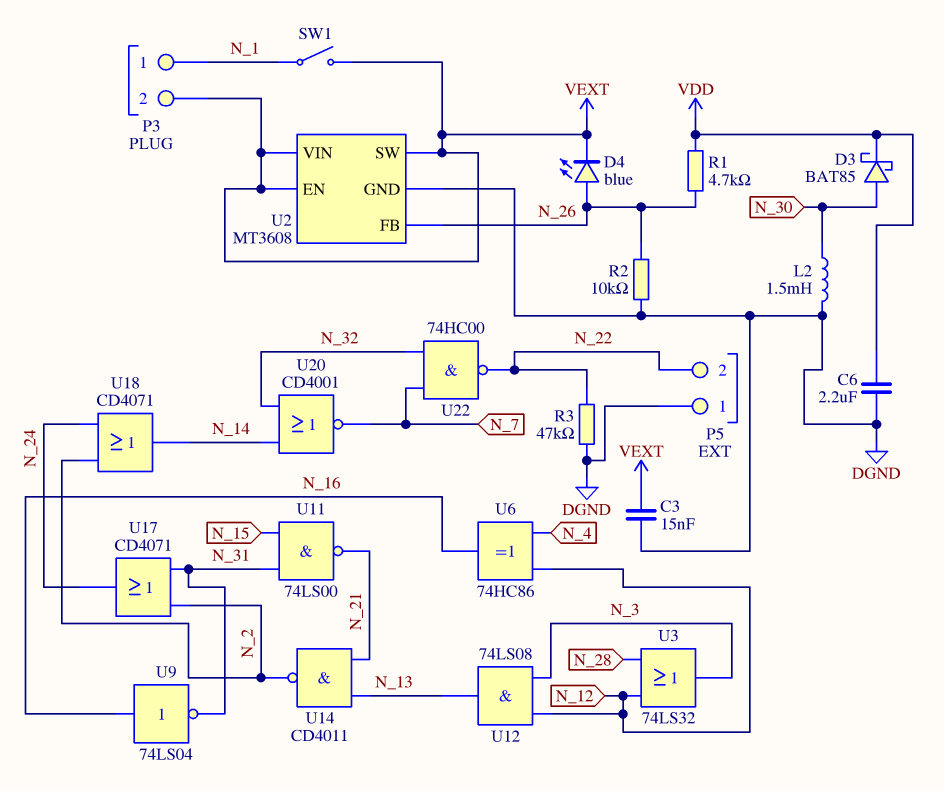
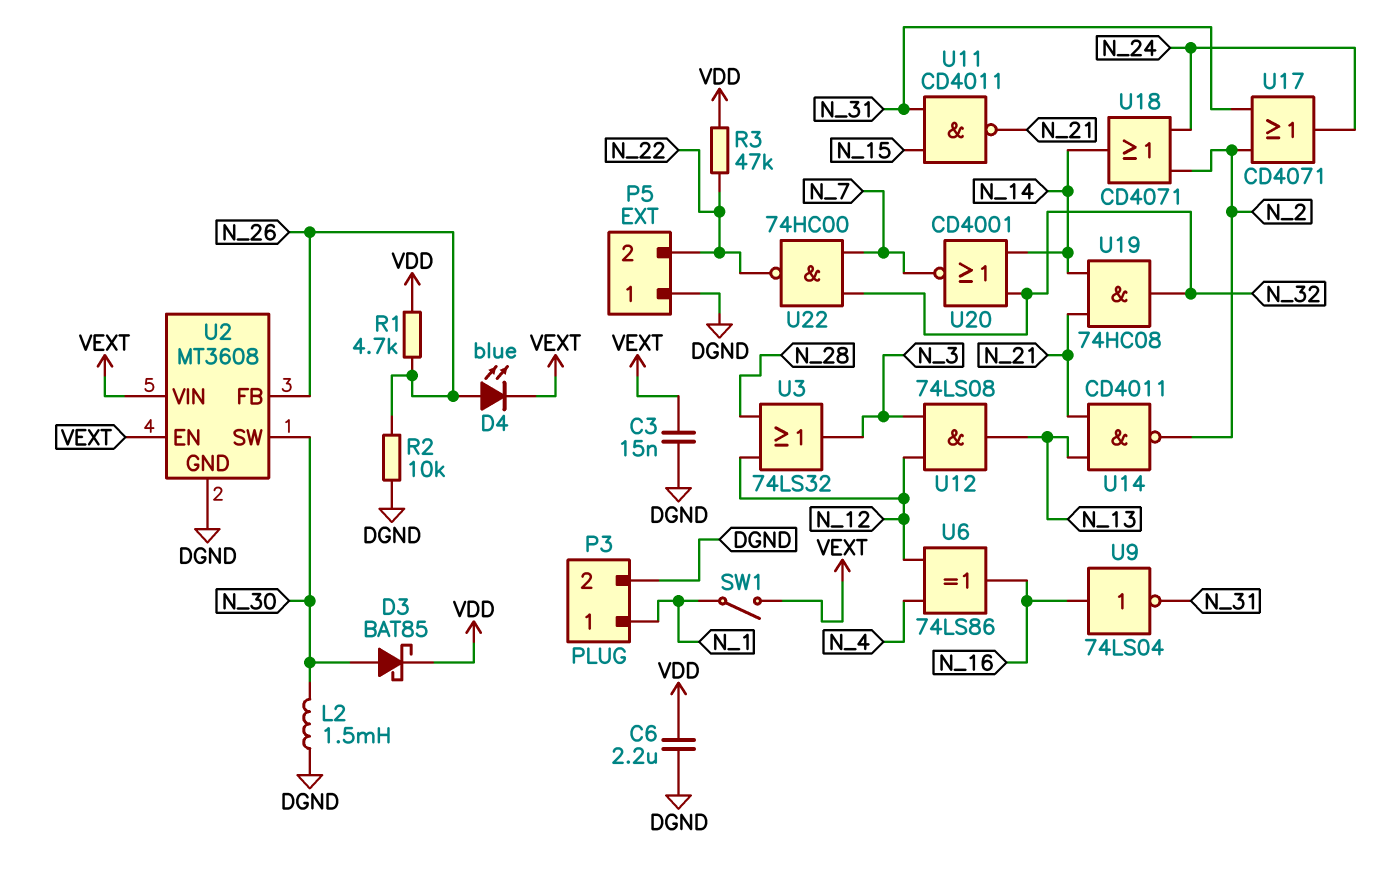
P3 pin 2: VEXT -> DGND
R3: 47k (DGND, N_22) -> 47k (N_22, VDD)
U2 pin SW: VEXT -> N_30
U6: XOR 74HC86 (in N_4, in N_12, out N_16) -> XOR 74LS86 (in N_4, in N_12, out N_16)
U11: NAND 74LS00 (in N_15, in N_31, out N_21) -> NAND CD4011 (in N_15, in N_31, out N_21)
U19: none -> AND 74HC08 (in N_14, in N_21, out N_32)

